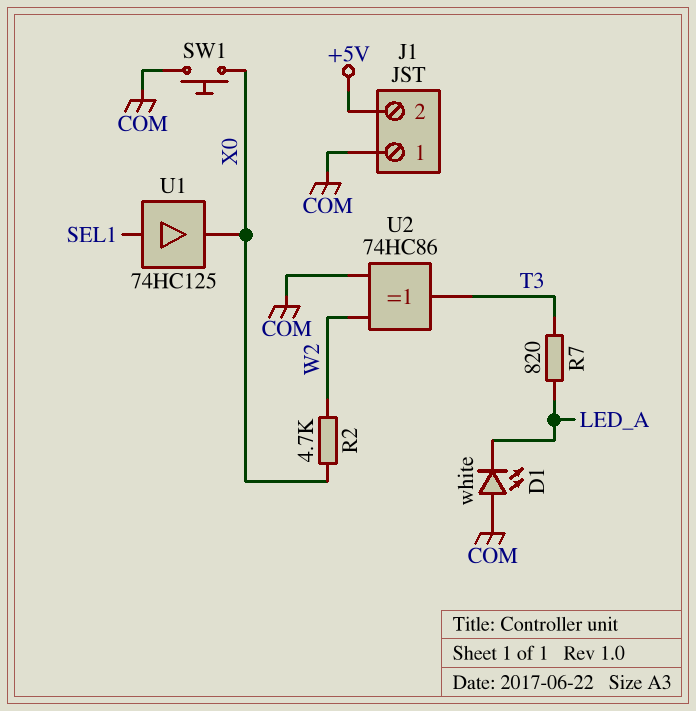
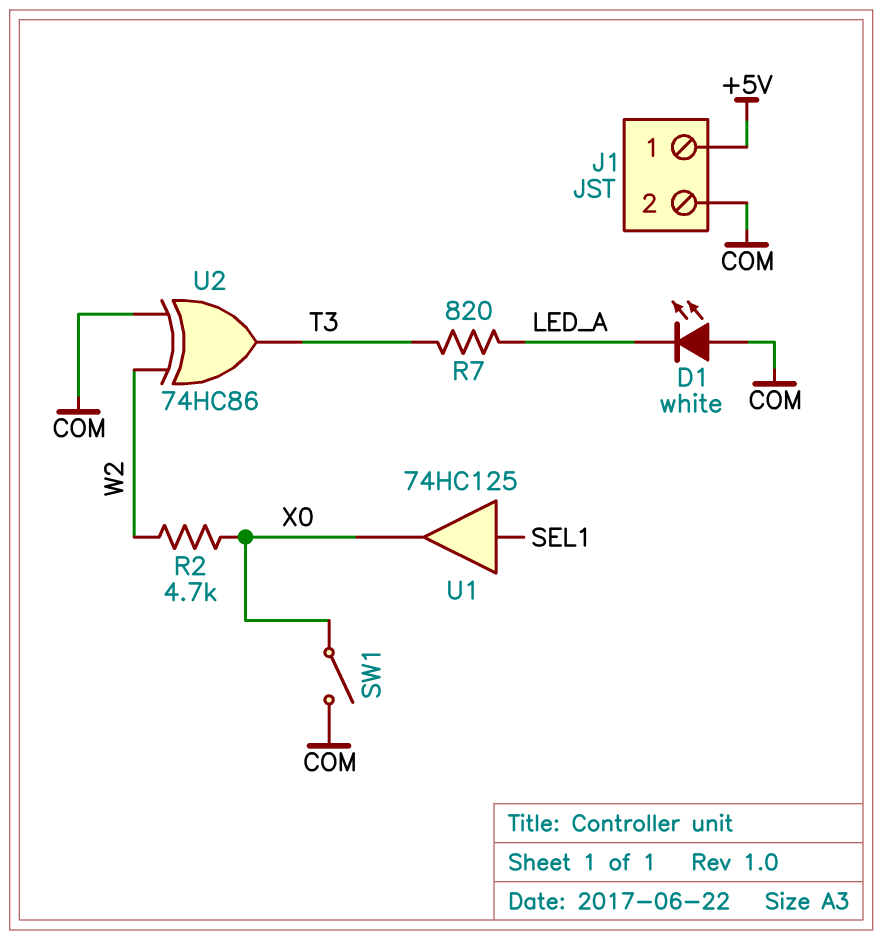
J1 pin 1: COM -> +5V
J1 pin 2: +5V -> COM
SW1: button (COM, X0) -> switch (COM, X0)

